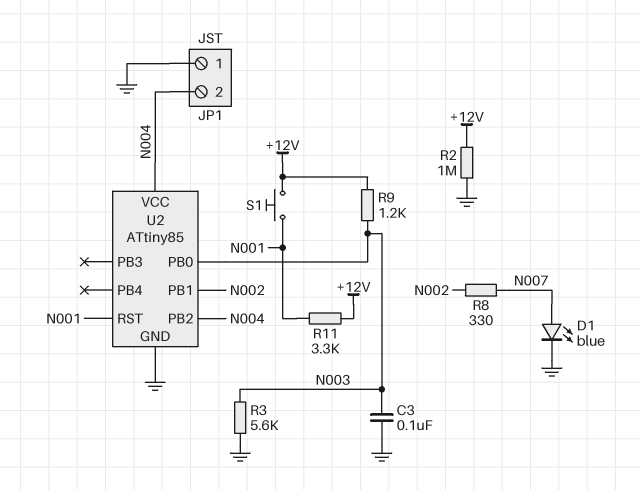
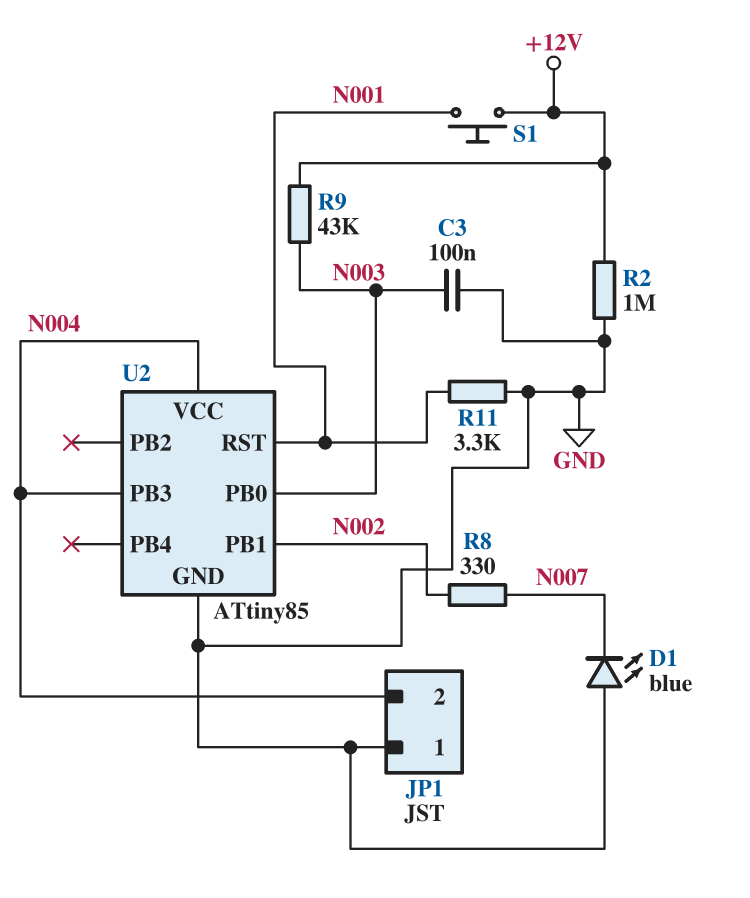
D1: LED blue (A N007, K GND) -> LED blue (A GND, K N007)
R3: 5.6k (GND, N003) -> none
R9: 1.2k (+12V, N003) -> 43k (+12V, N003)
R11: 3.3k (+12V, N001) -> 3.3k (GND, N001)
U2 pin PB2: N004 -> none
U2 pin PB3: none -> N004

